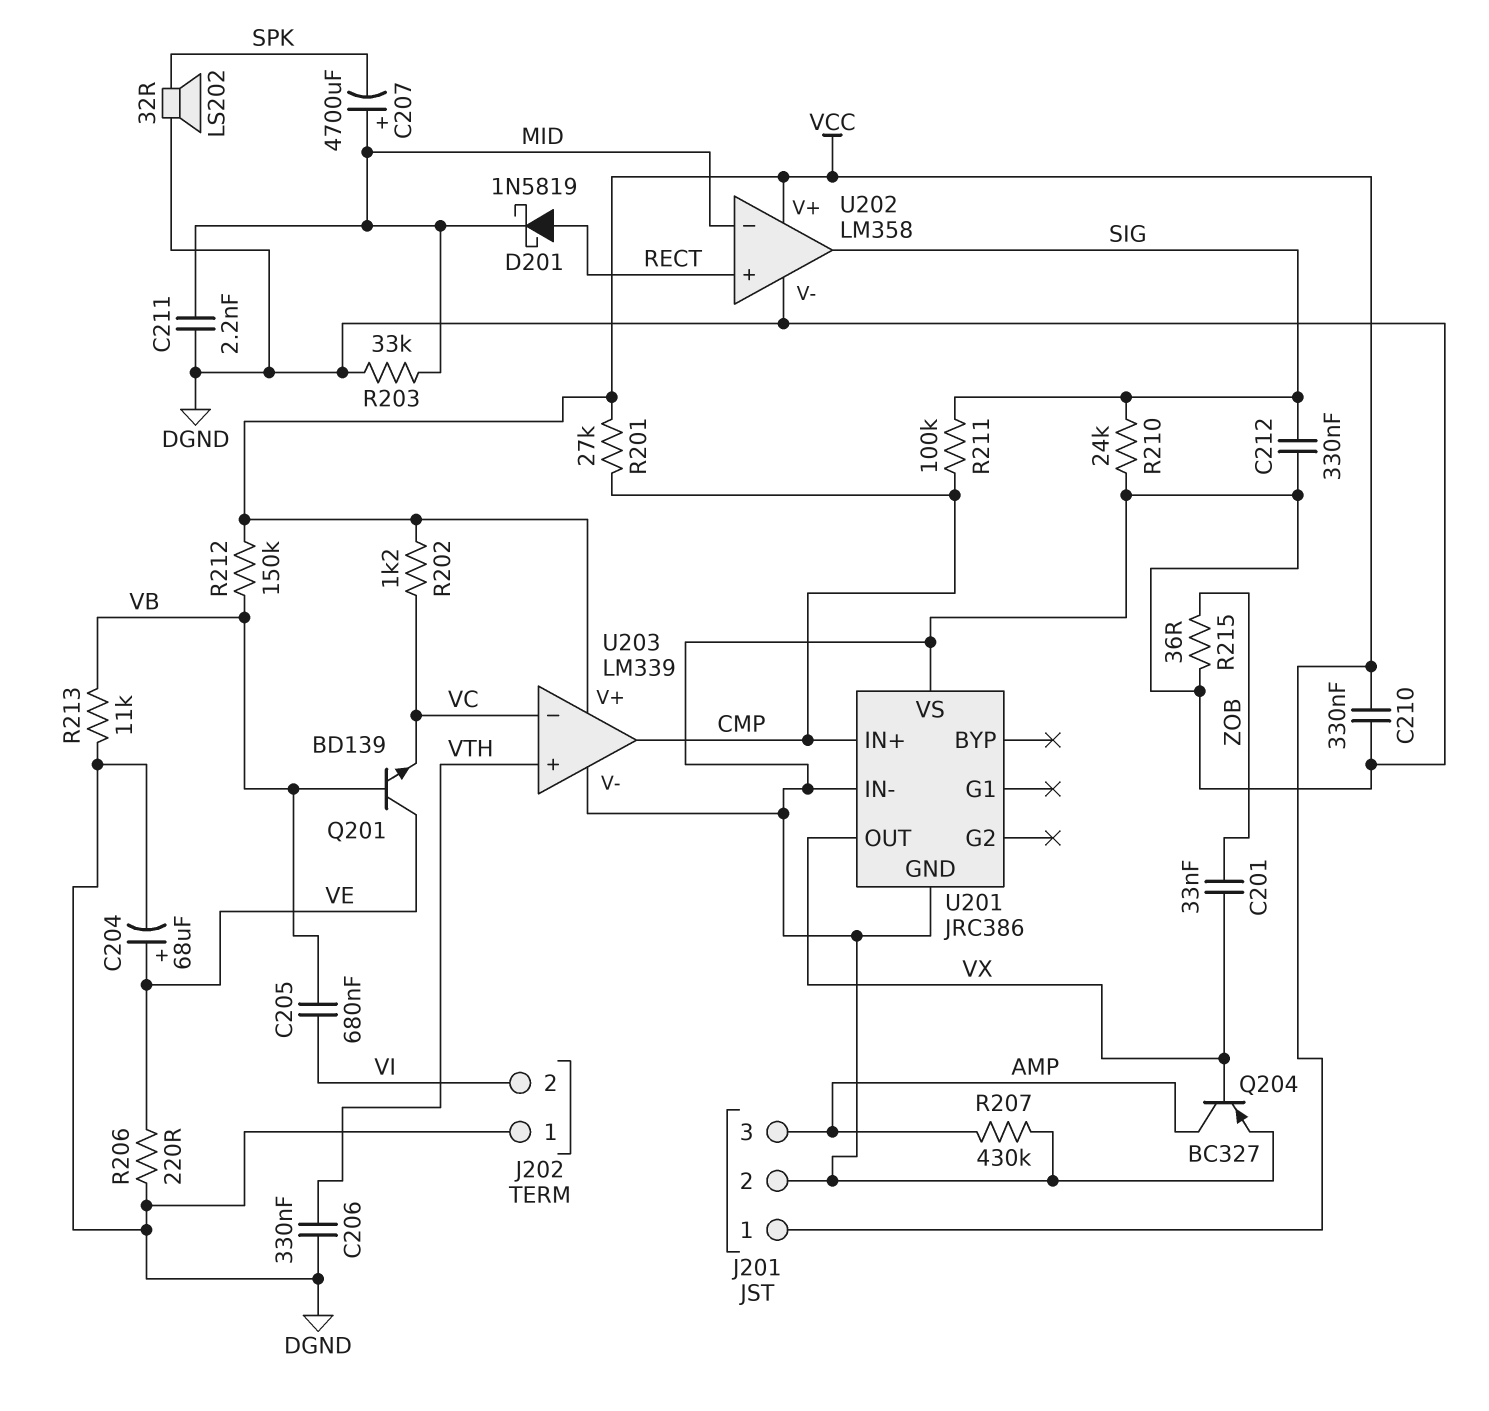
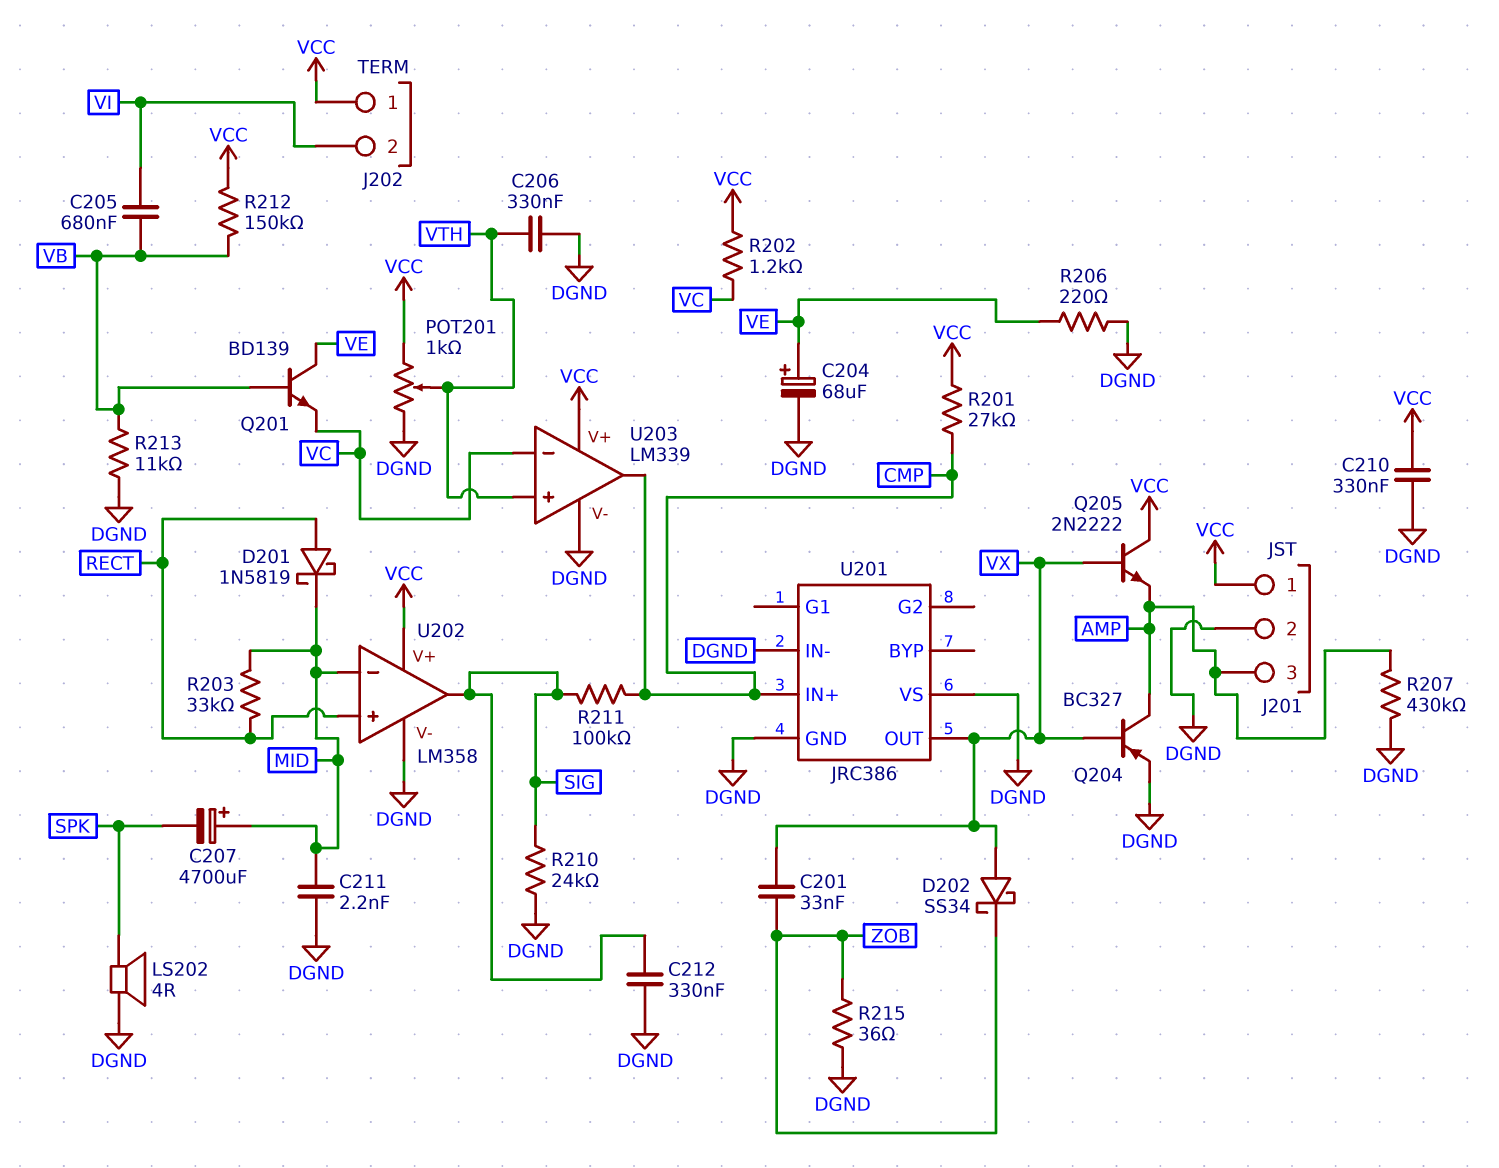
D202: none -> schottky SS34 (A VX, K ZOB)
J202 pin 1: DGND -> VCC
LS202: speaker 32R (DGND, SPK) -> speaker 4R (DGND, SPK)
POT201: none -> 1k (DGND, VCC, wiper VTH)
Q205: none -> NPN 2N2222 (B VX, C VCC, E AMP)
R203: 33k (DGND, MID) -> 33k (MID, RECT)

